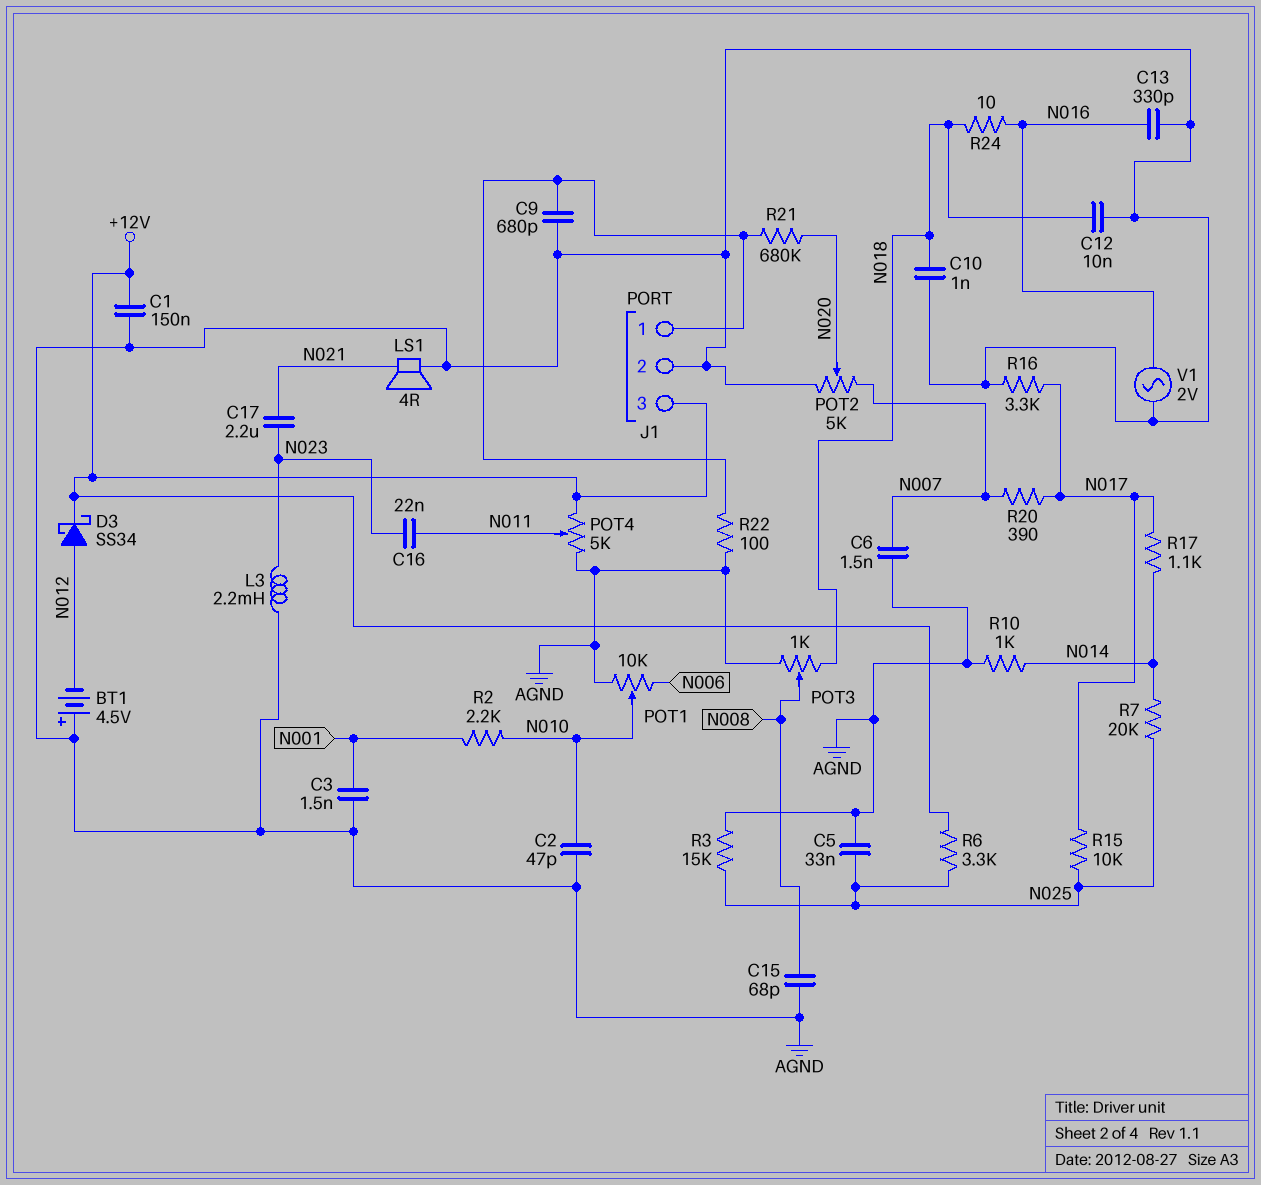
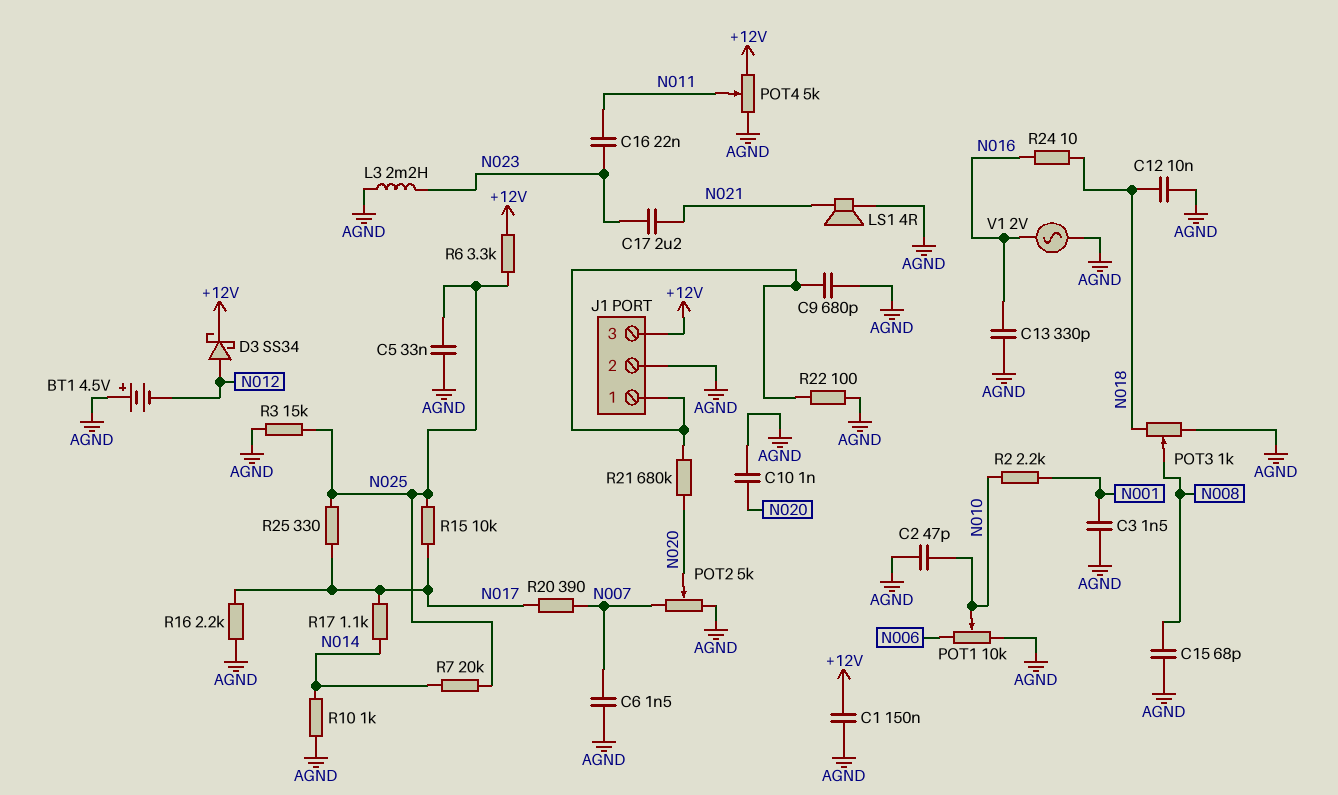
C10: 1nF (AGND, N018) -> 1nF (AGND, N020)
R16: 3.3k (AGND, N017) -> 2.2k (AGND, N017)
R25: none -> 330 (N017, N025)

